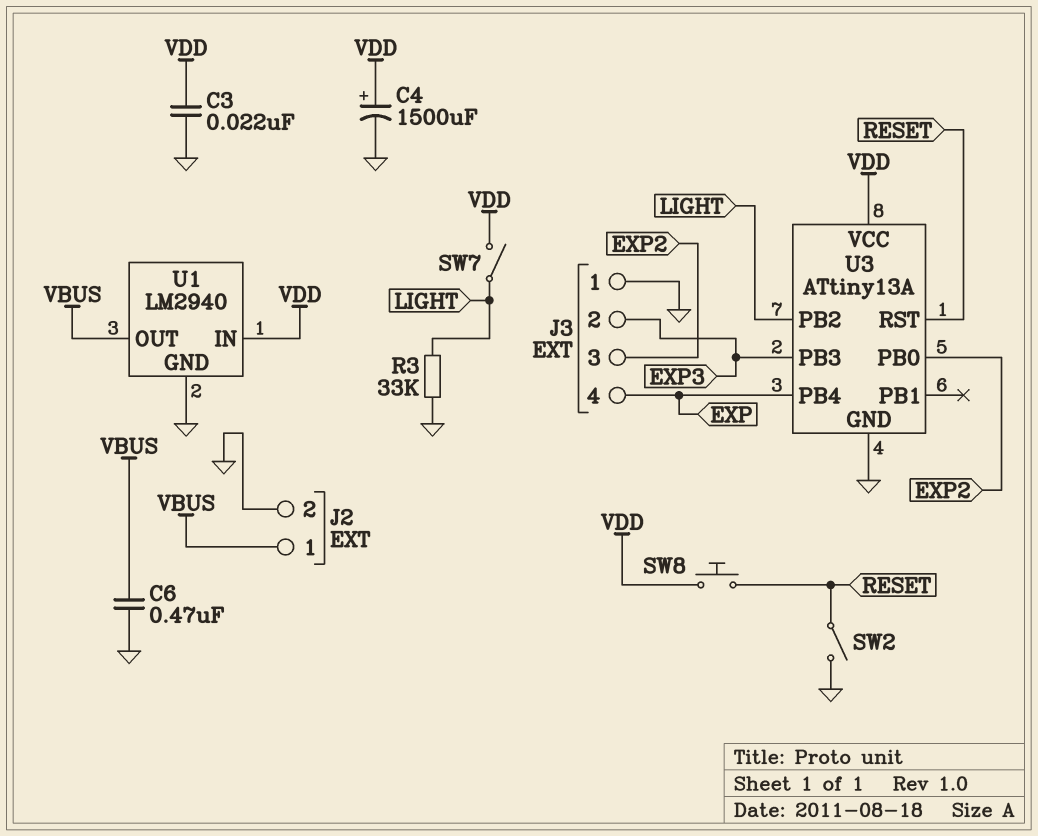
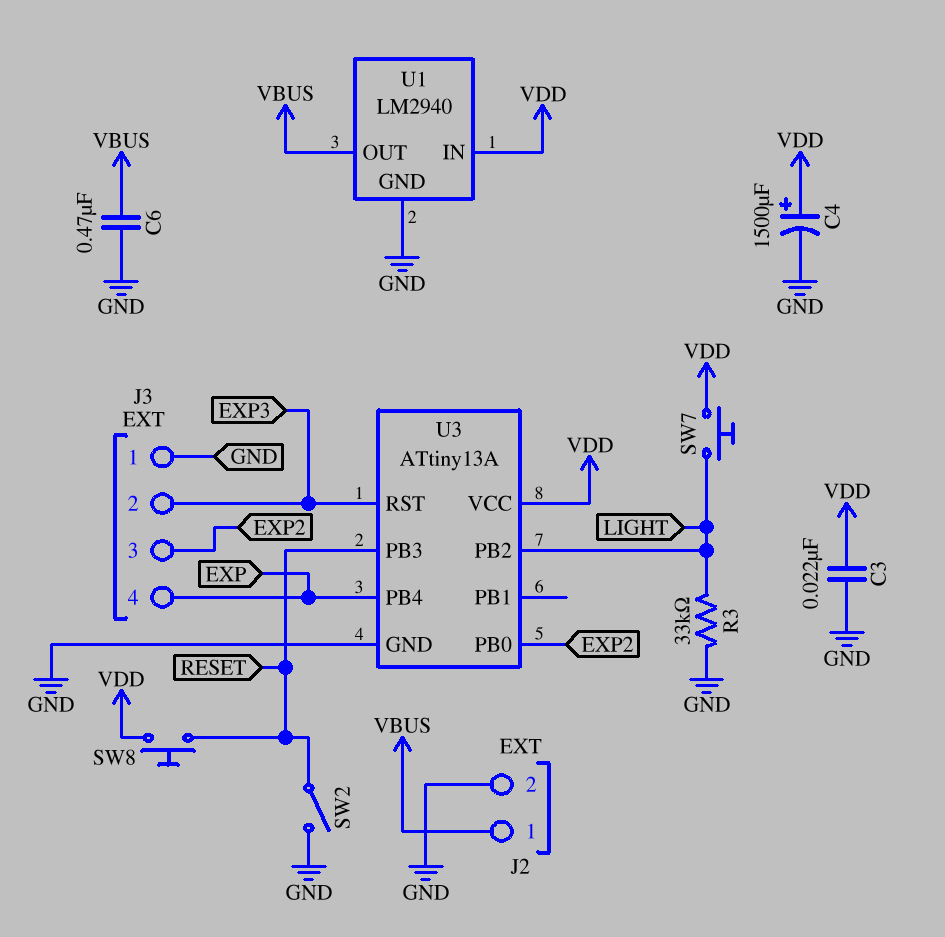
SW7: switch (LIGHT, VDD) -> button (LIGHT, VDD)
U3 pin PB3: EXP3 -> RESET
U3 pin RST: RESET -> EXP3

